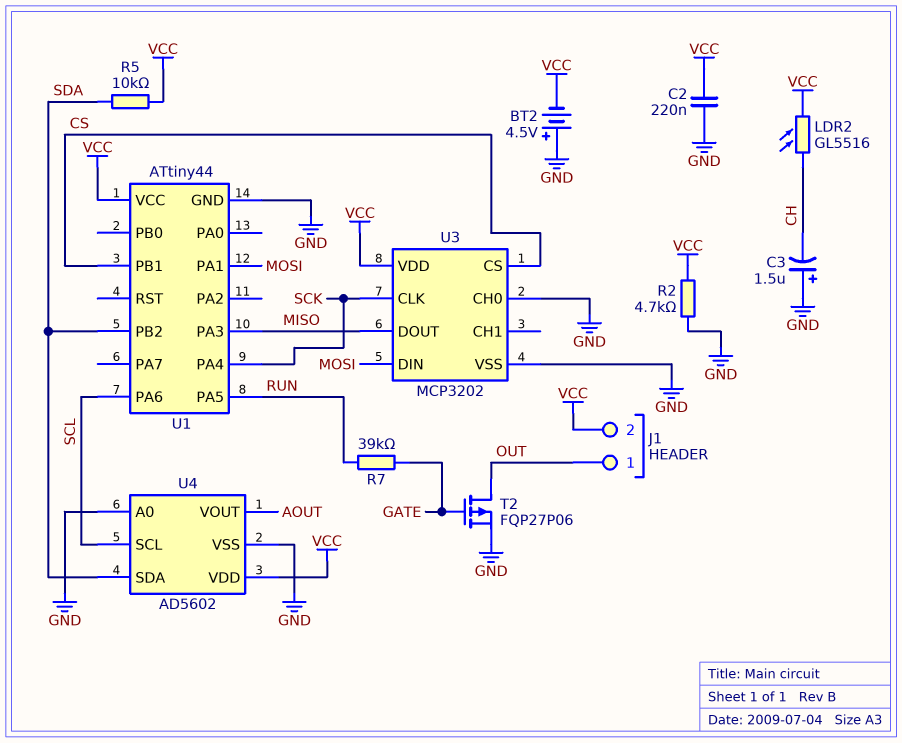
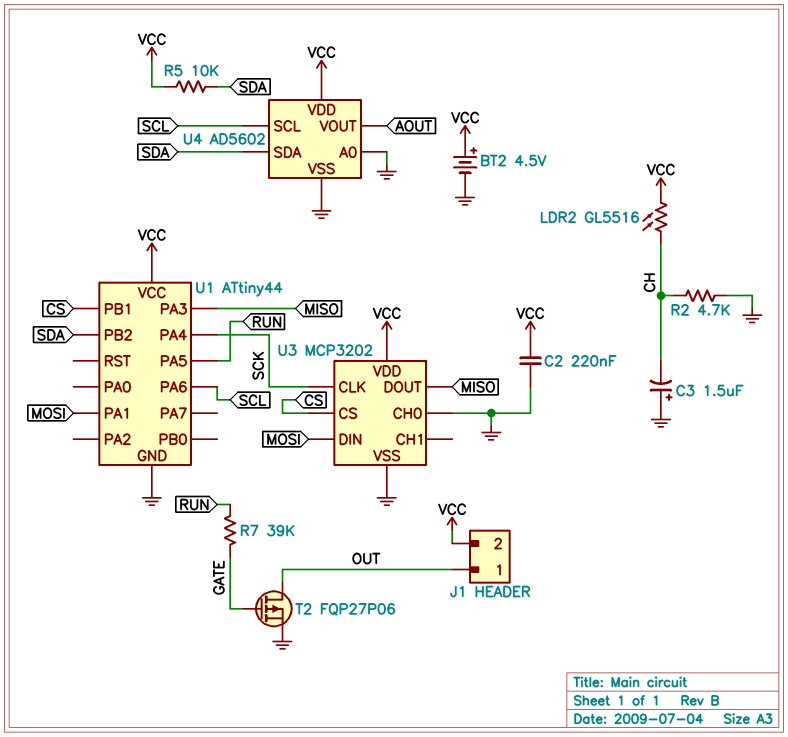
BT2: 4.5V (plus GND, minus VCC) -> 4.5V (plus VCC, minus GND)
R2: 4.7k (GND, VCC) -> 4.7k (CH, GND)

